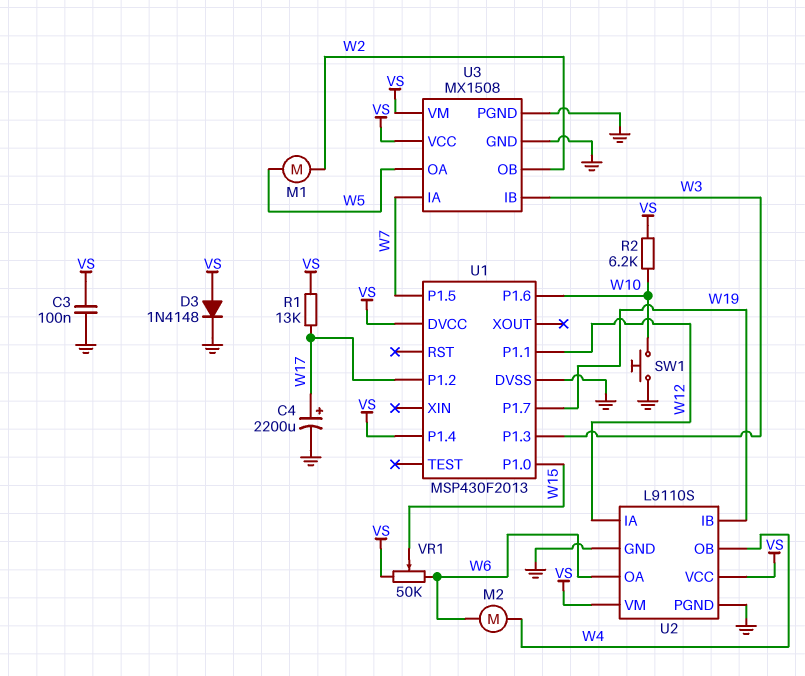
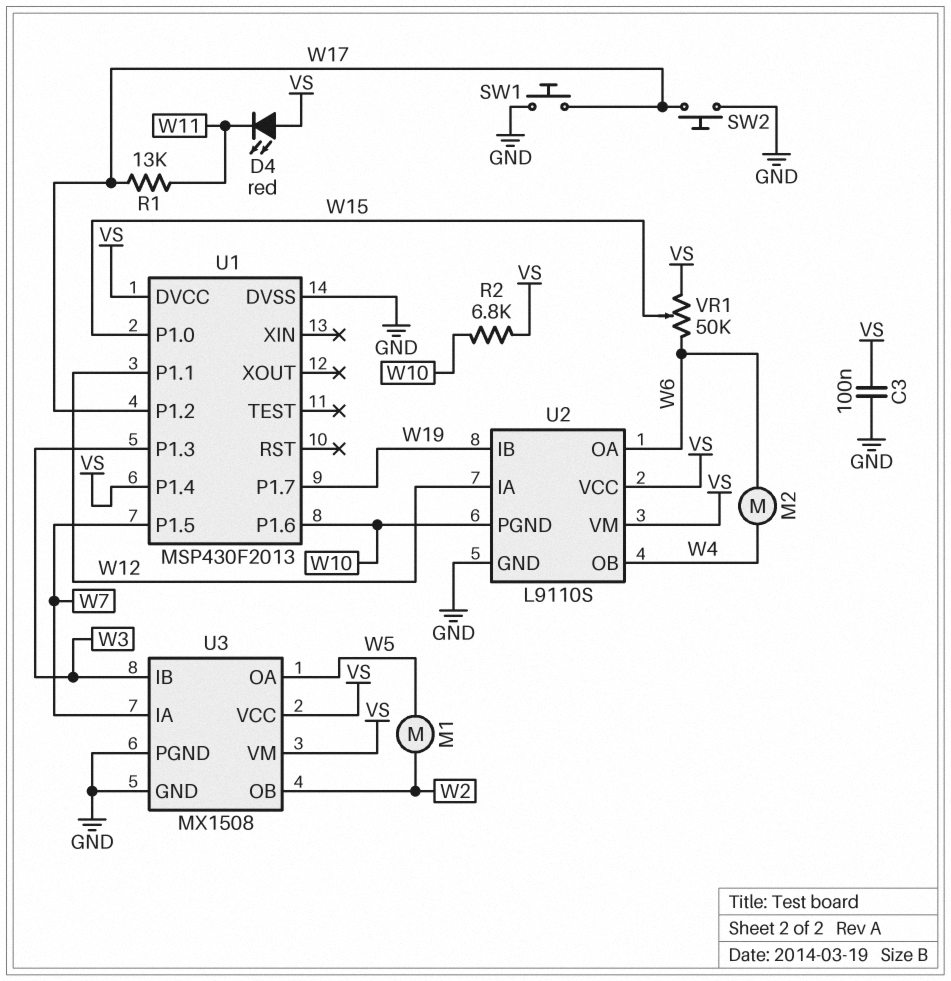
C4: 2200uF (plus W17, minus GND) -> none
D3: diode 1N4148 (A VS, K GND) -> none
D4: none -> LED red (A VS, K W11)
R1: 13k (VS, W17) -> 13k (W11, W17)
R2: 6.2k (VS, W10) -> 6.8k (VS, W10)
SW1: button (GND, W10) -> button (GND, W17)
SW2: none -> button (GND, W17)
U2 pin PGND: GND -> W10

